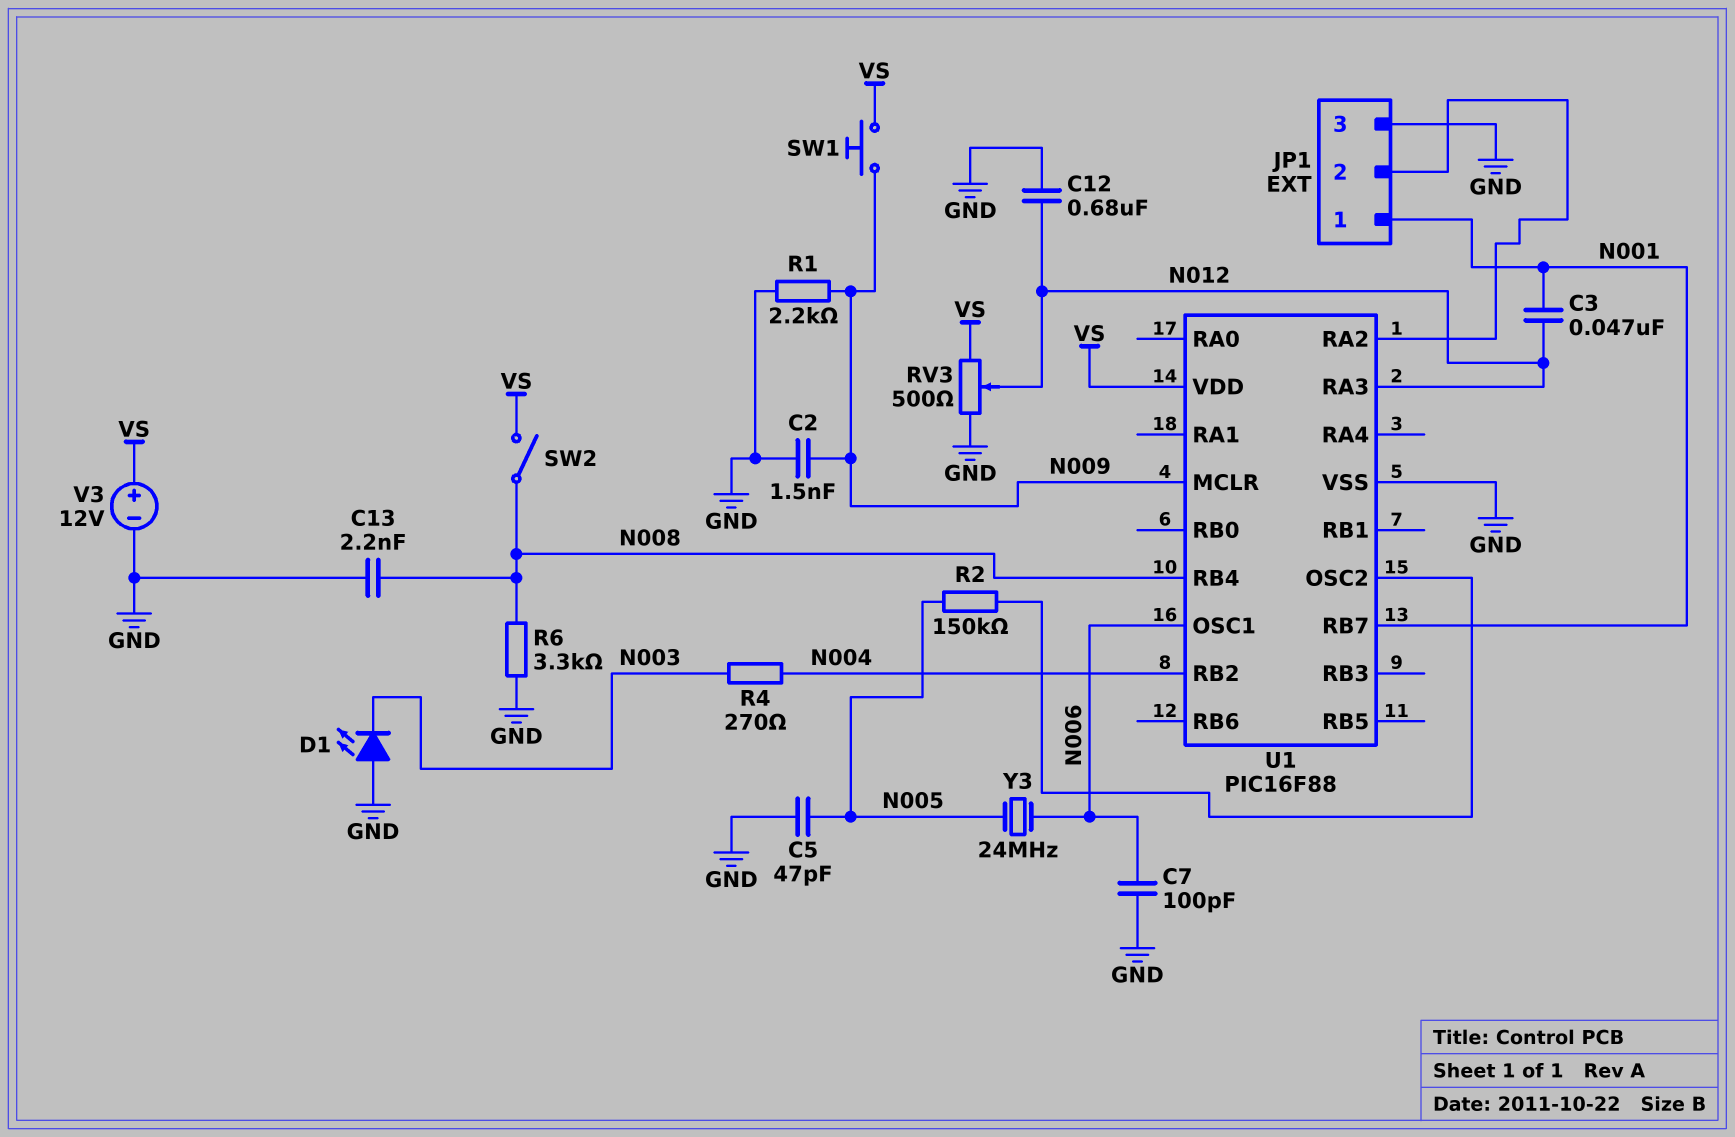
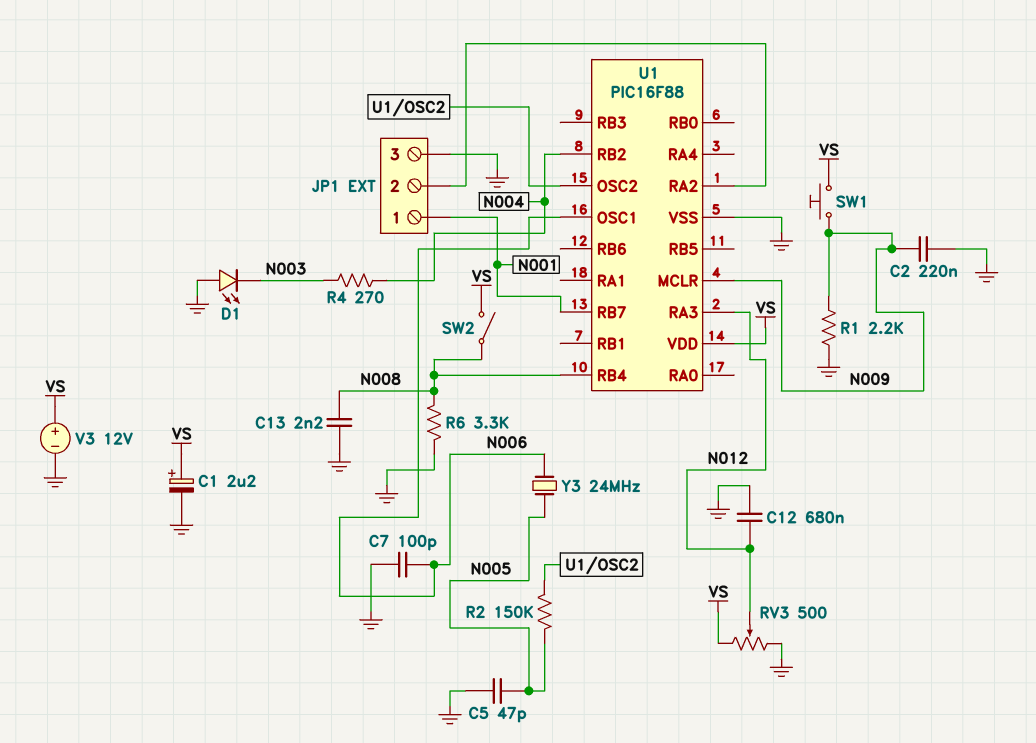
C1: none -> 2.2uF (plus VS, minus GND)
C2: 1.5nF (GND, N009) -> 220nF (GND, N009)
C3: 47nF (N001, N012) -> none

